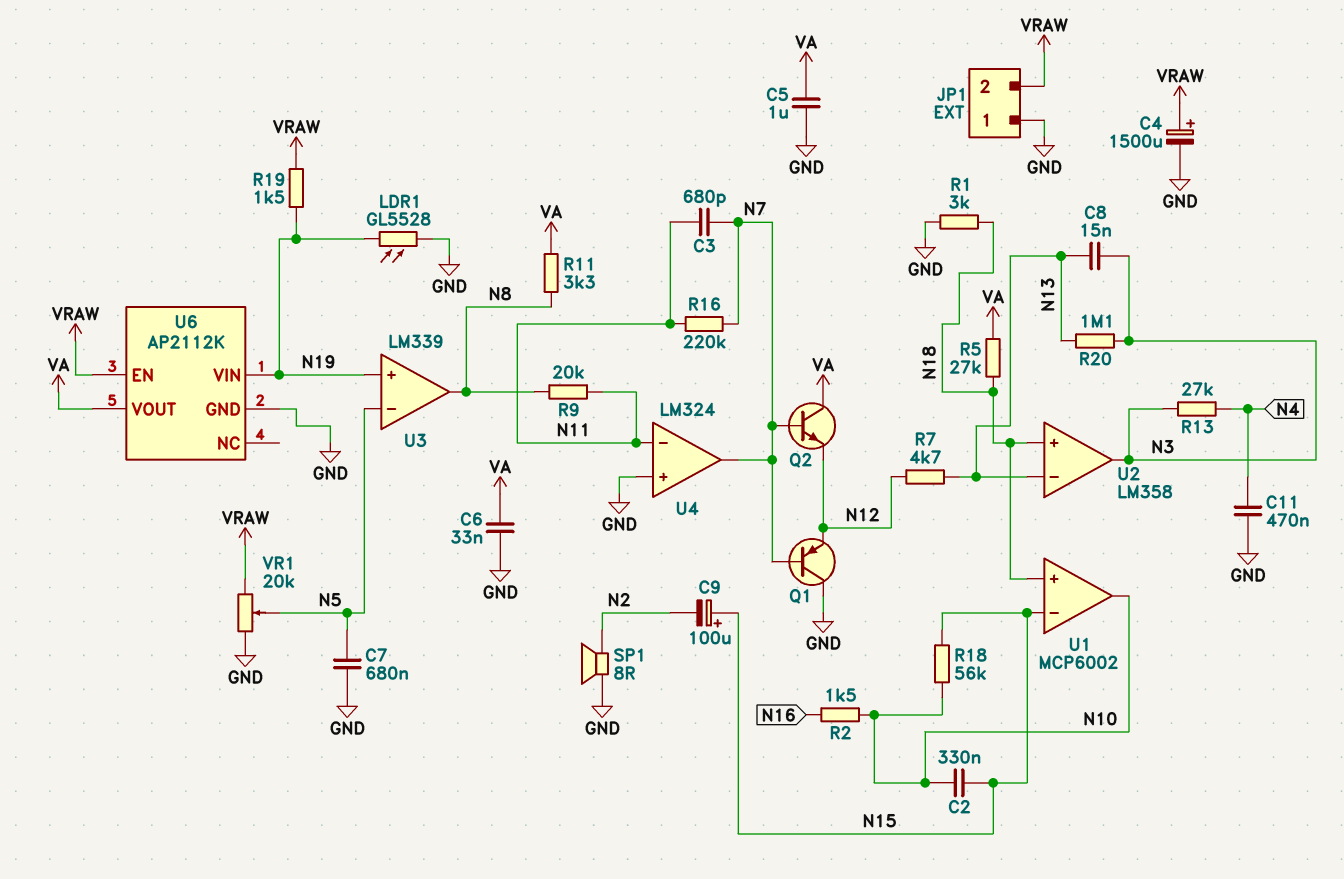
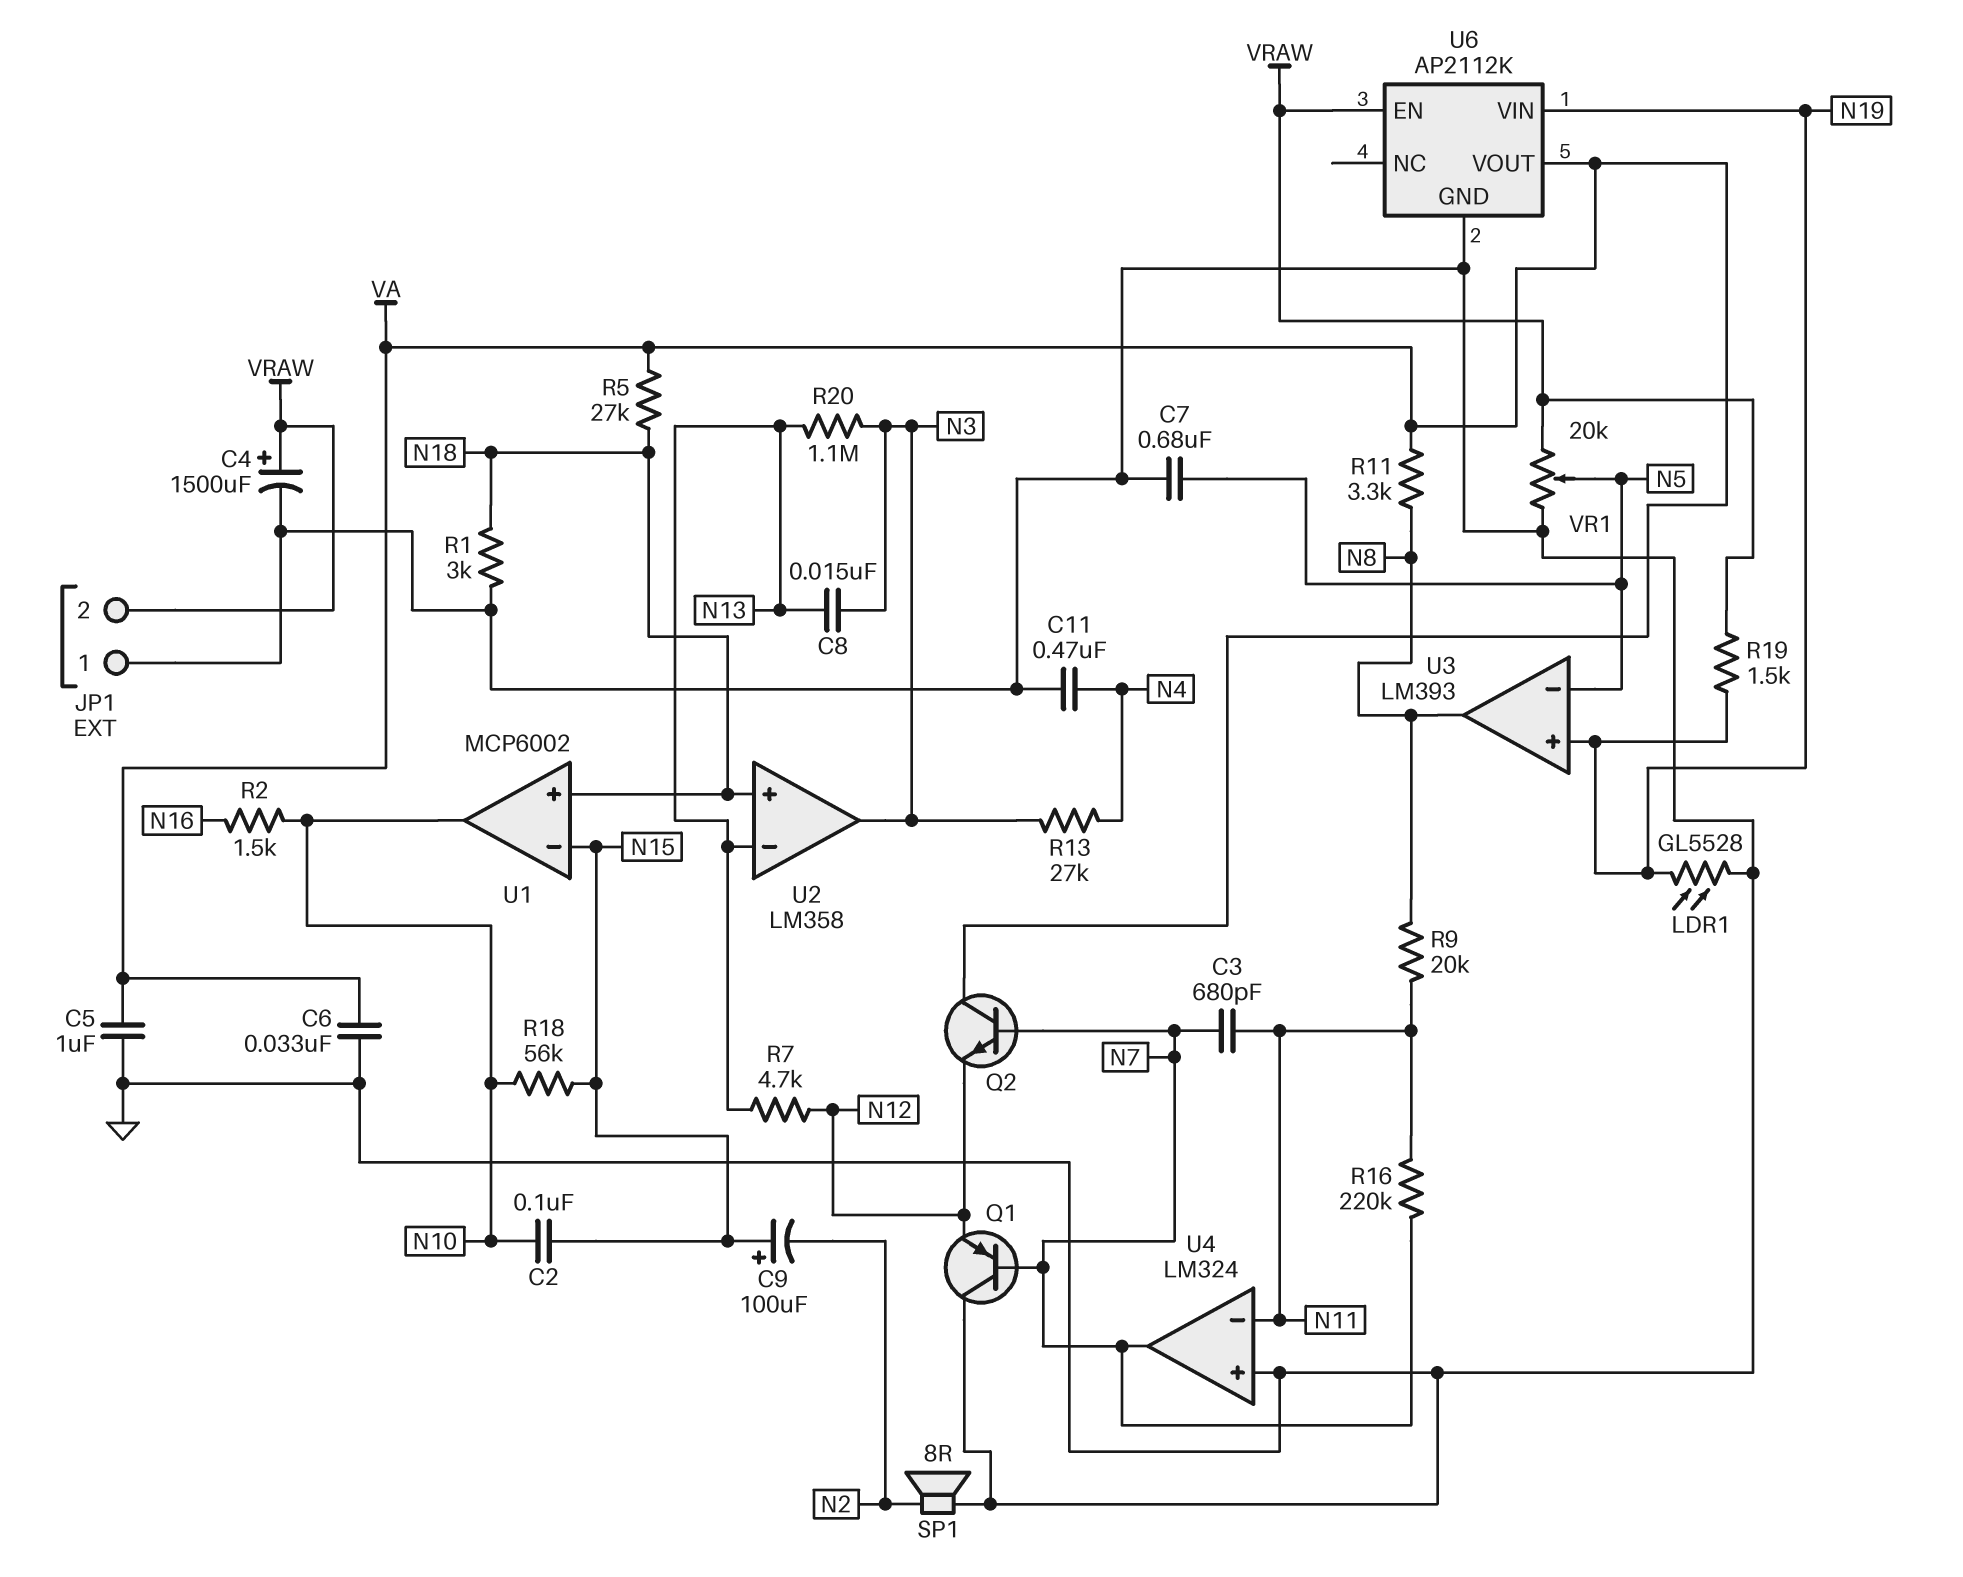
C2: 330nF (N10, N15) -> 100nF (N10, N15)
U3: LM339 -> LM393

